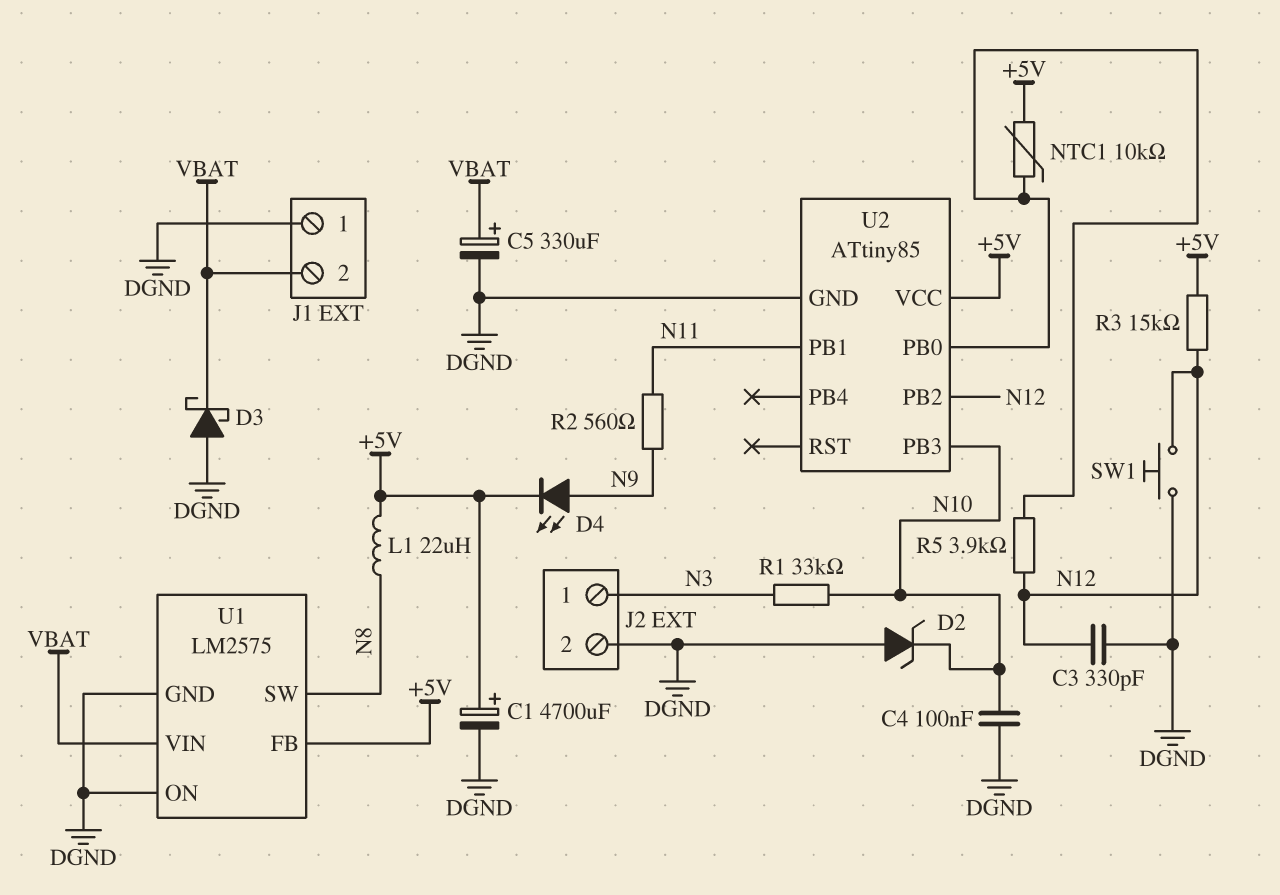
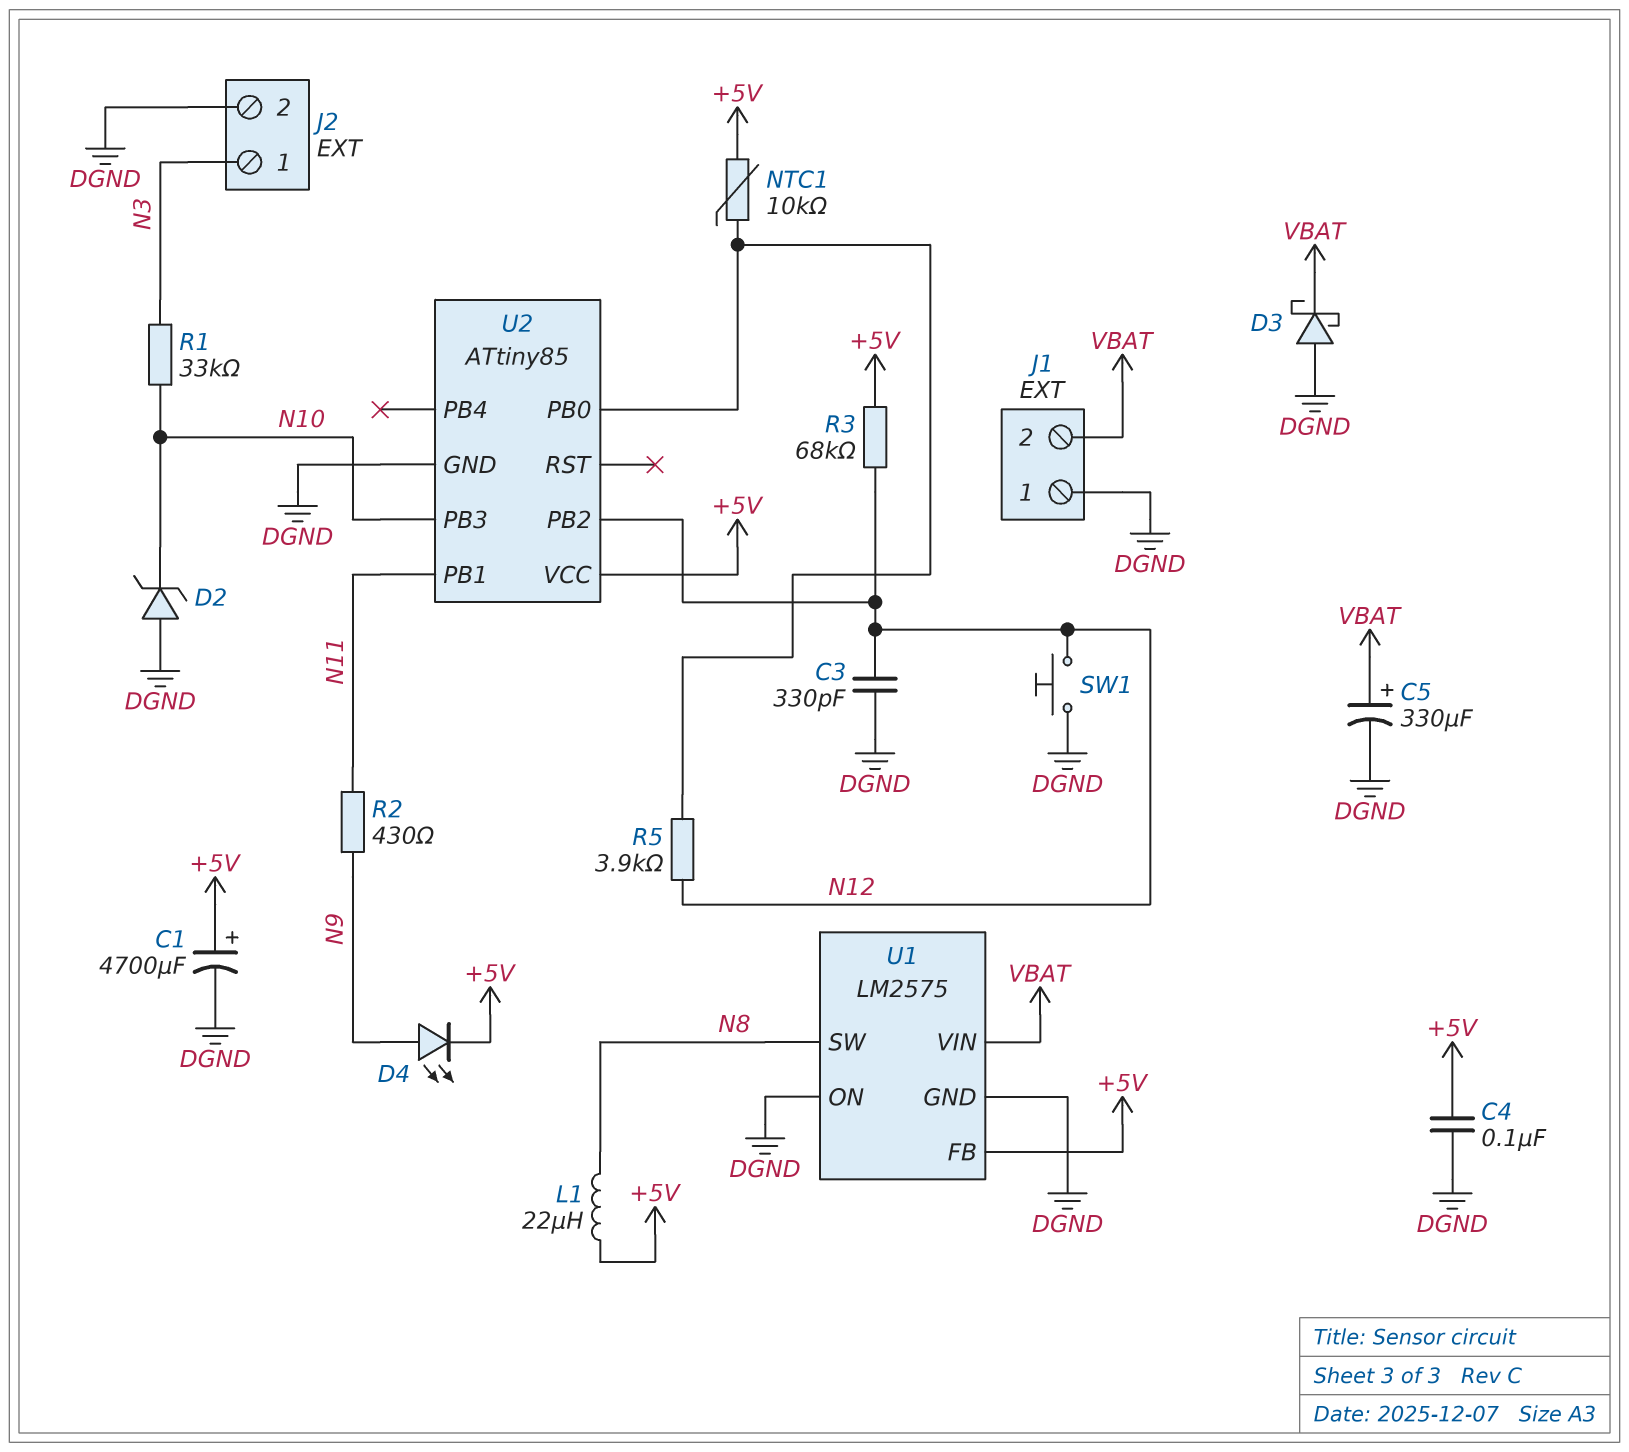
C4: 100nF (DGND, N10) -> 100nF (+5V, DGND)
R2: 560 (N9, N11) -> 430 (N9, N11)
R3: 15k (+5V, N12) -> 68k (+5V, N12)

